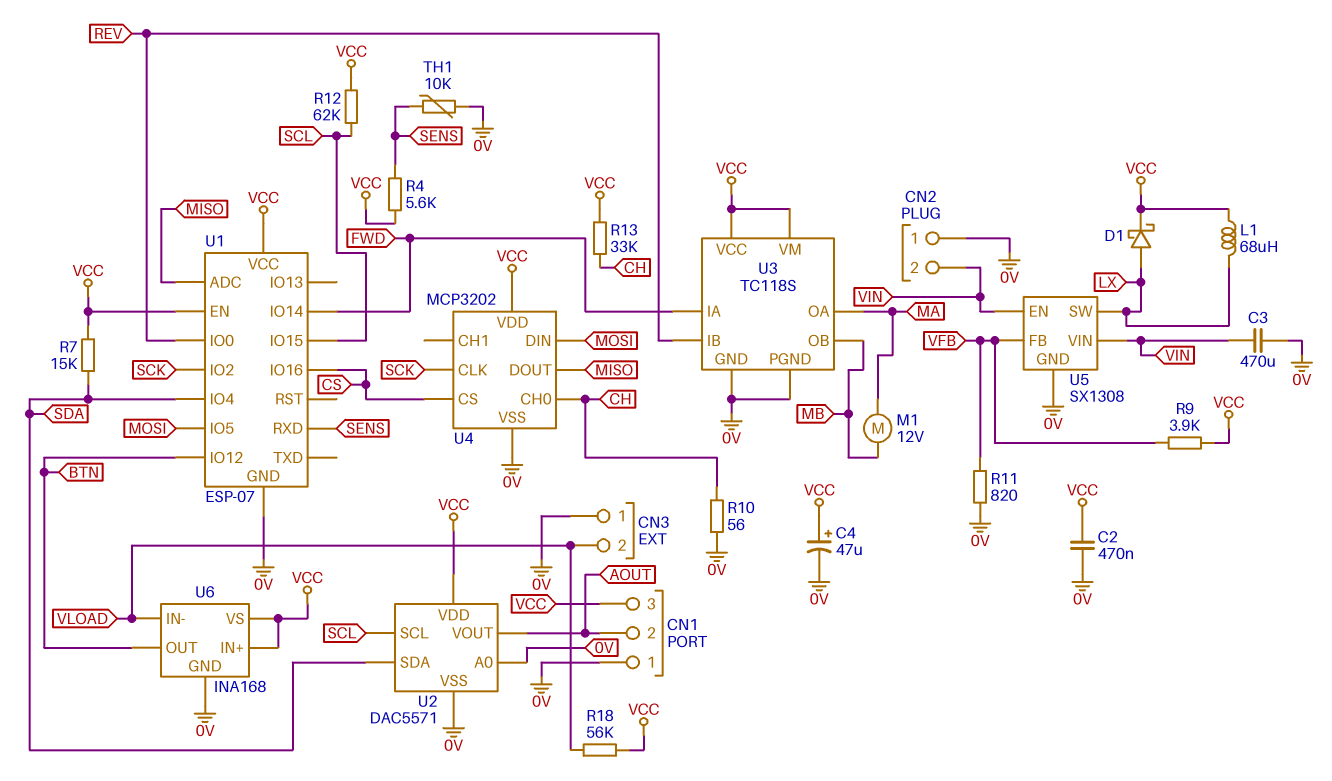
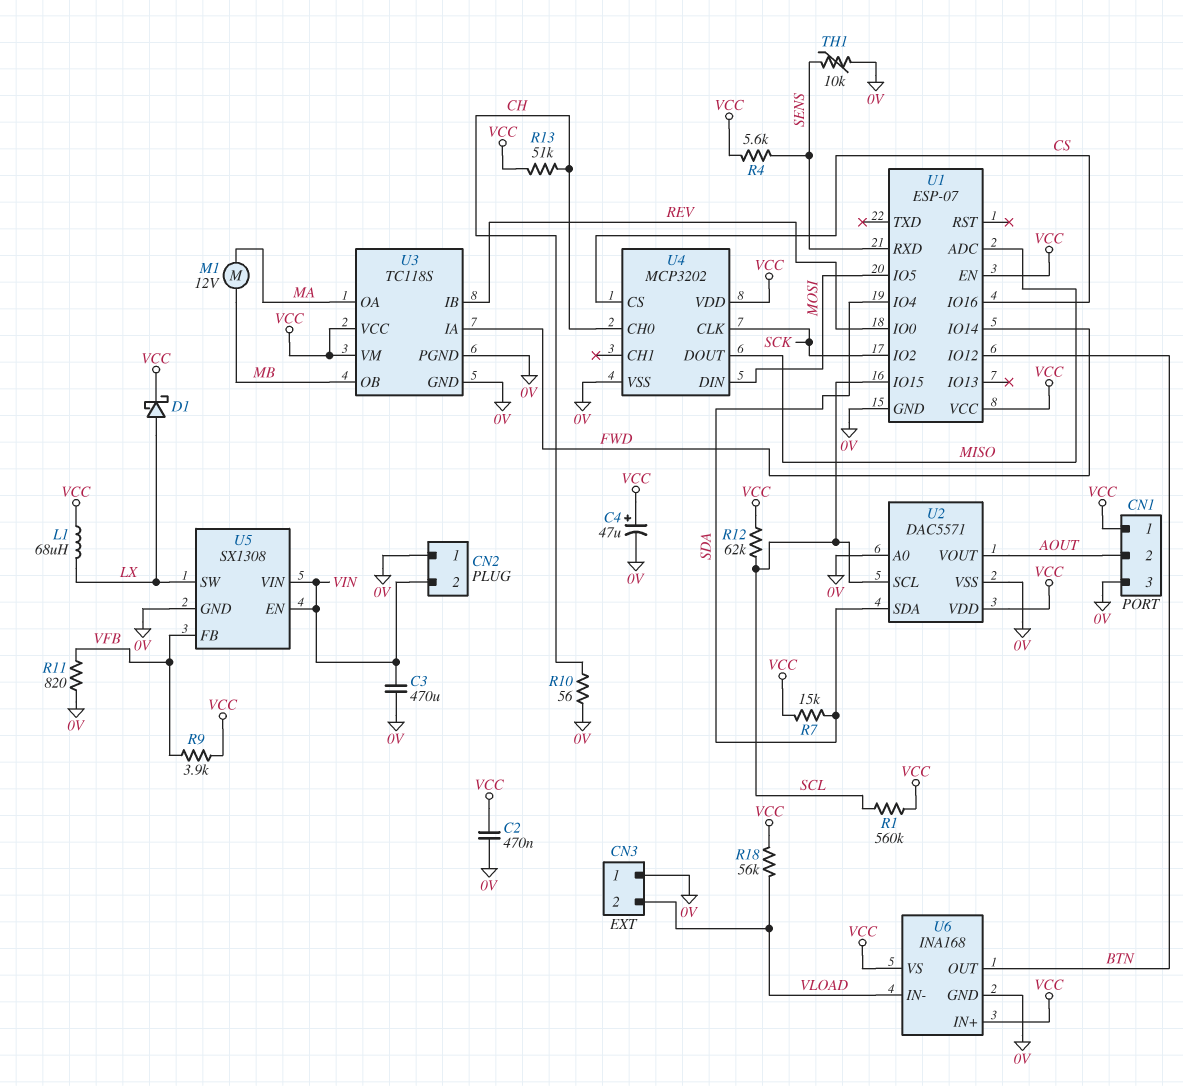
CN1 pin 1: 0V -> VCC
CN1 pin 3: VCC -> 0V
R1: none -> 560k (SCL, VCC)
R13: 33k (CH, VCC) -> 51k (CH, VCC)

